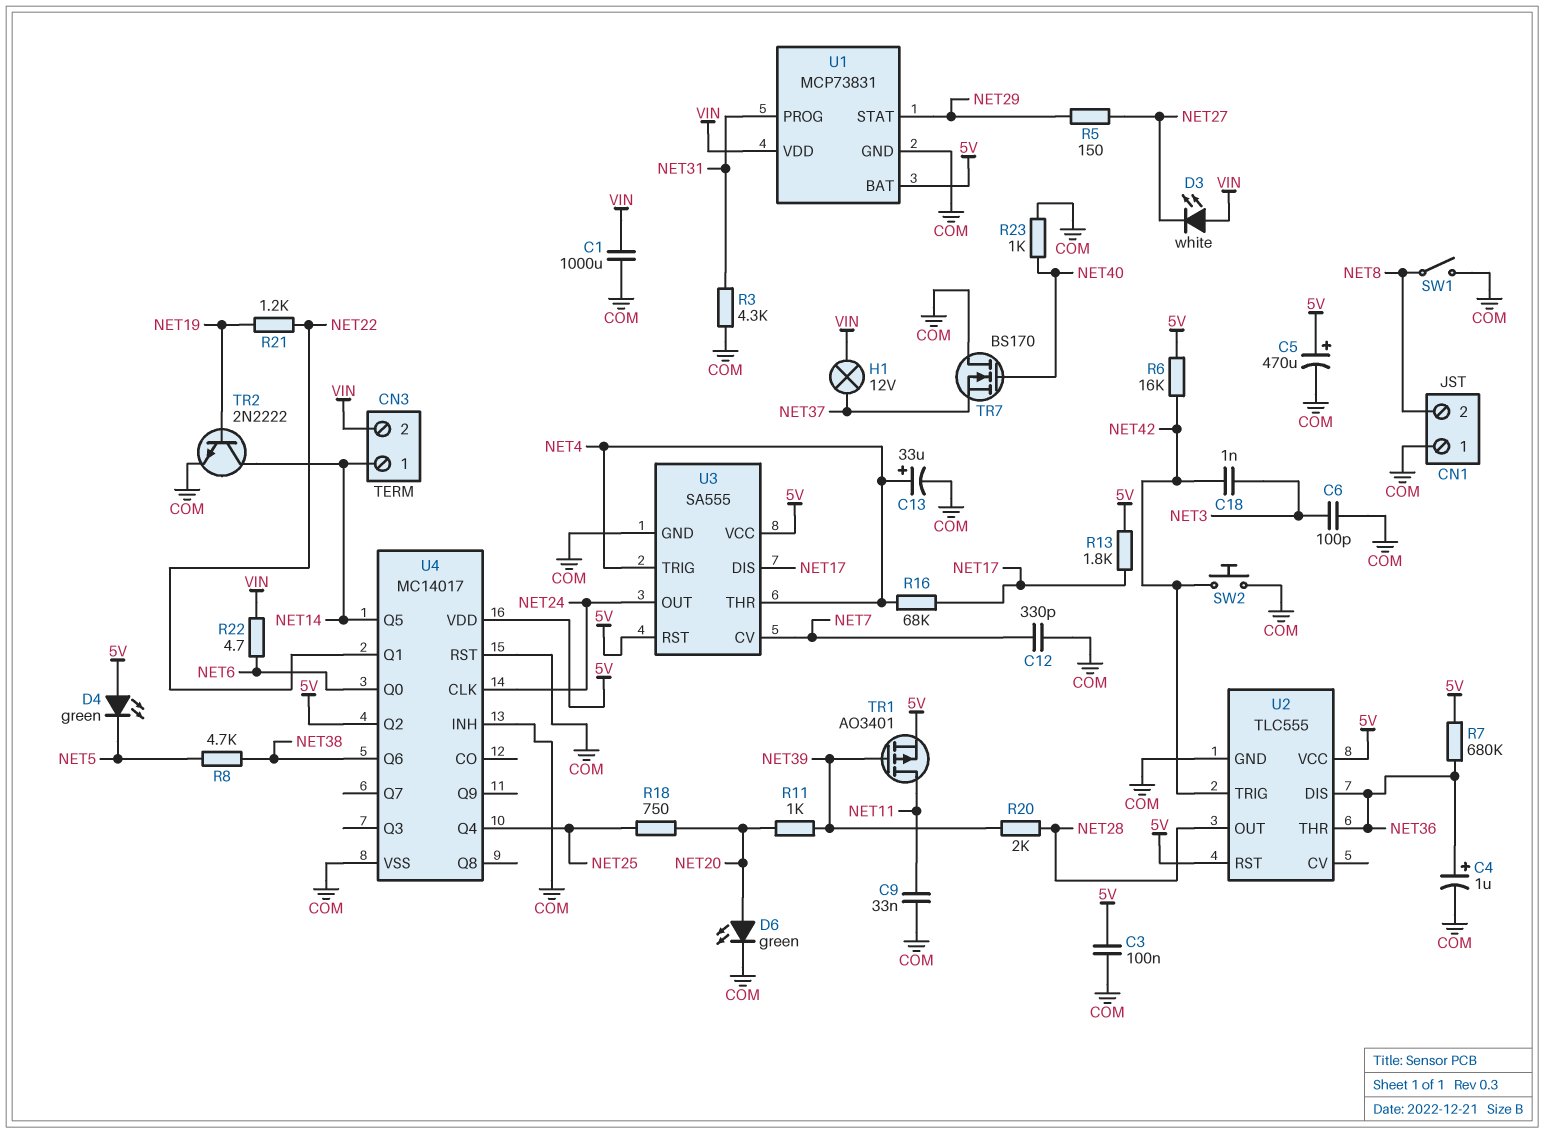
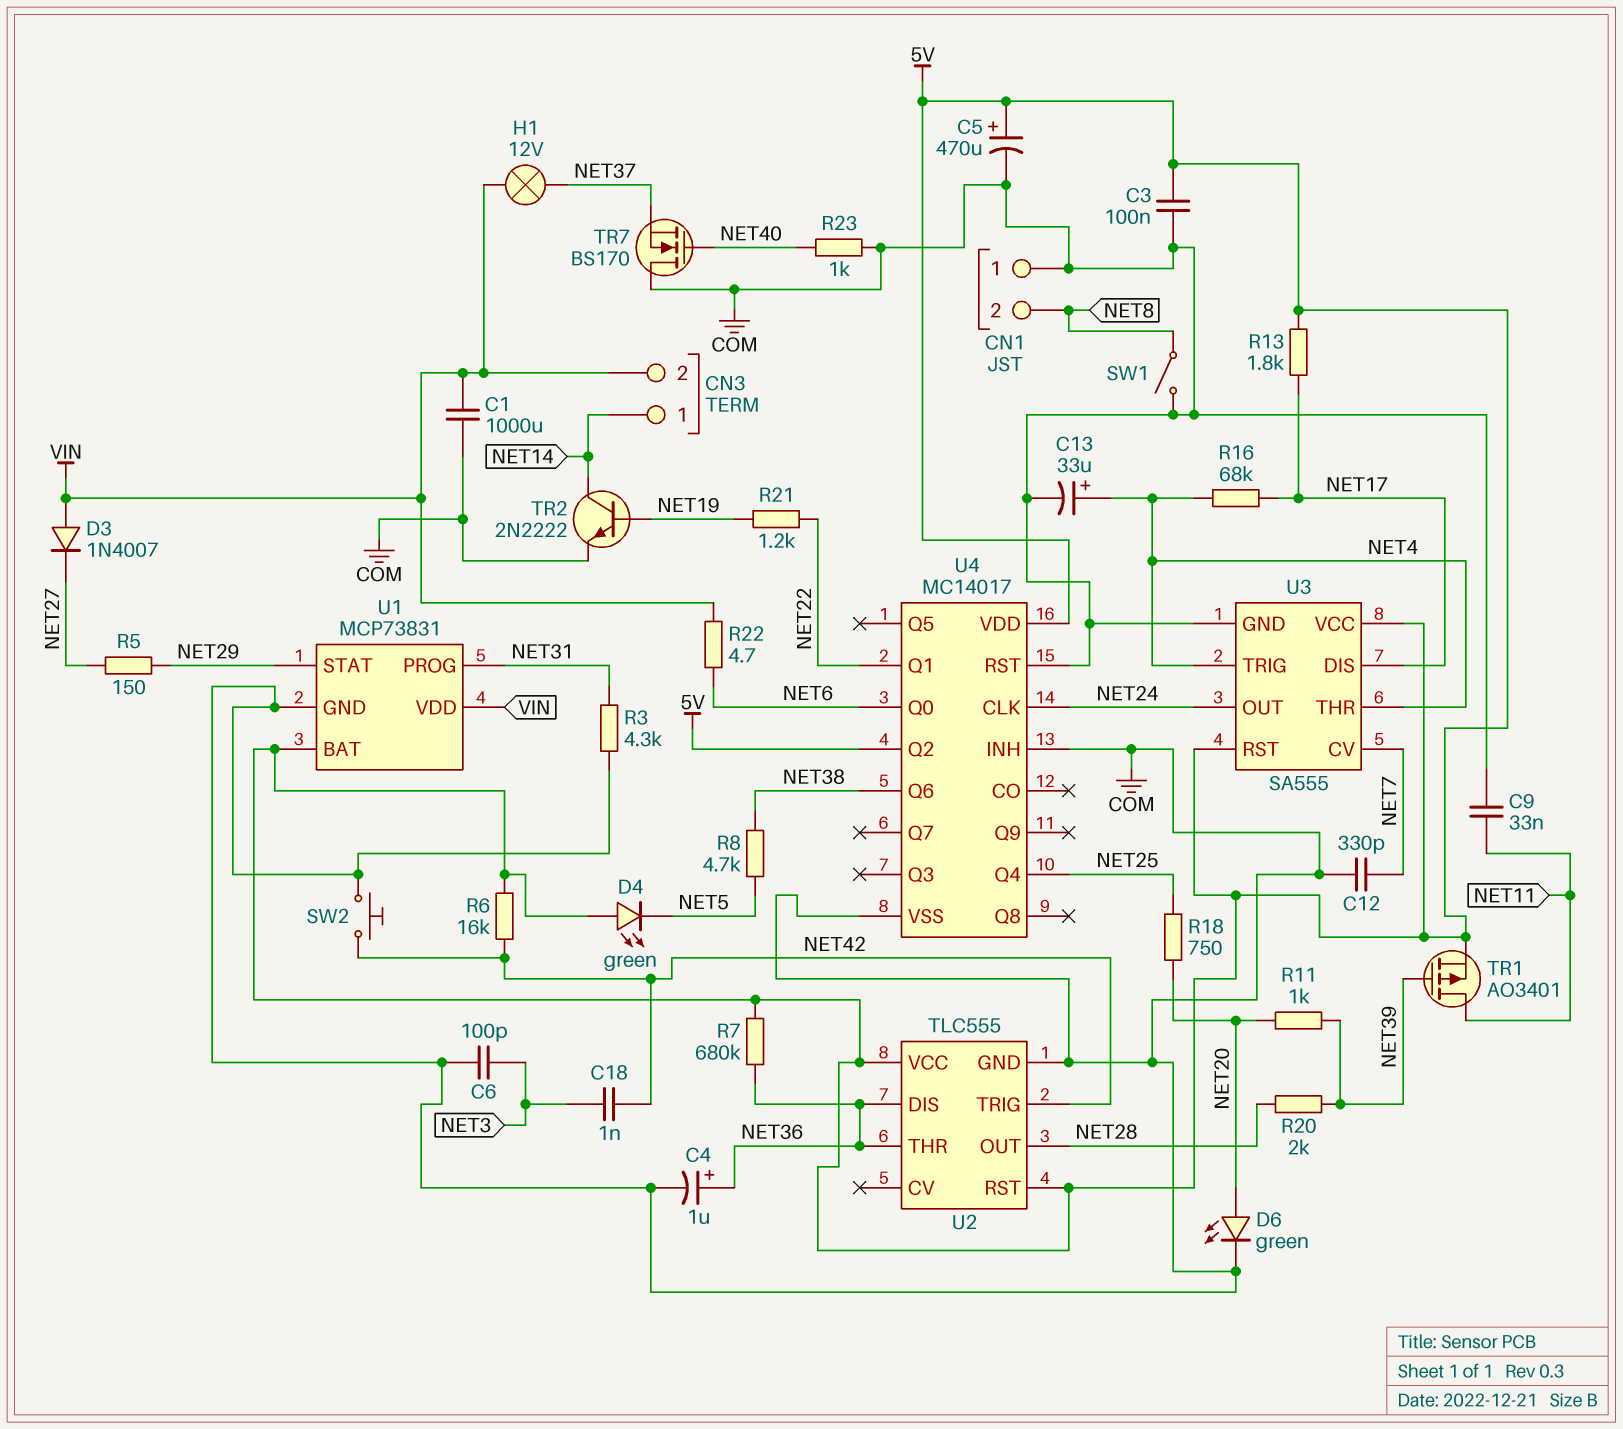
D3: LED white (A VIN, K NET27) -> diode 1N4007 (A VIN, K NET27)
U4 pin Q5: NET14 -> none

